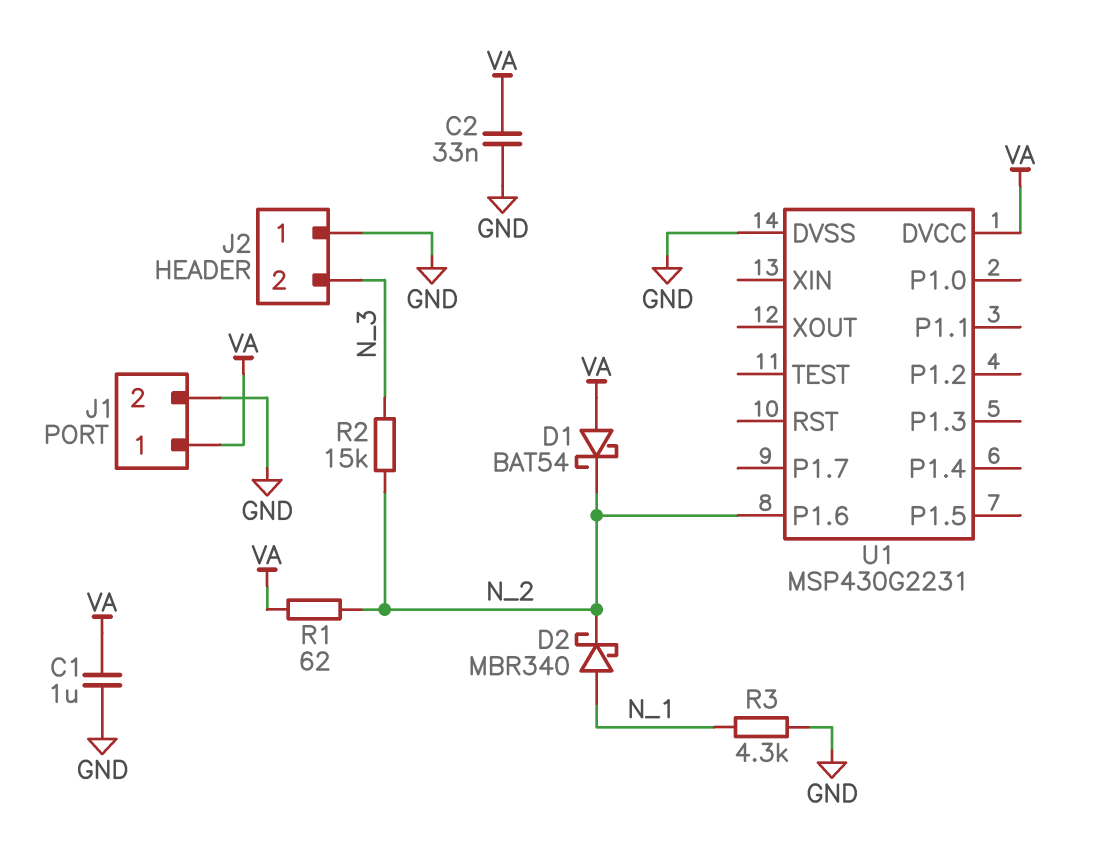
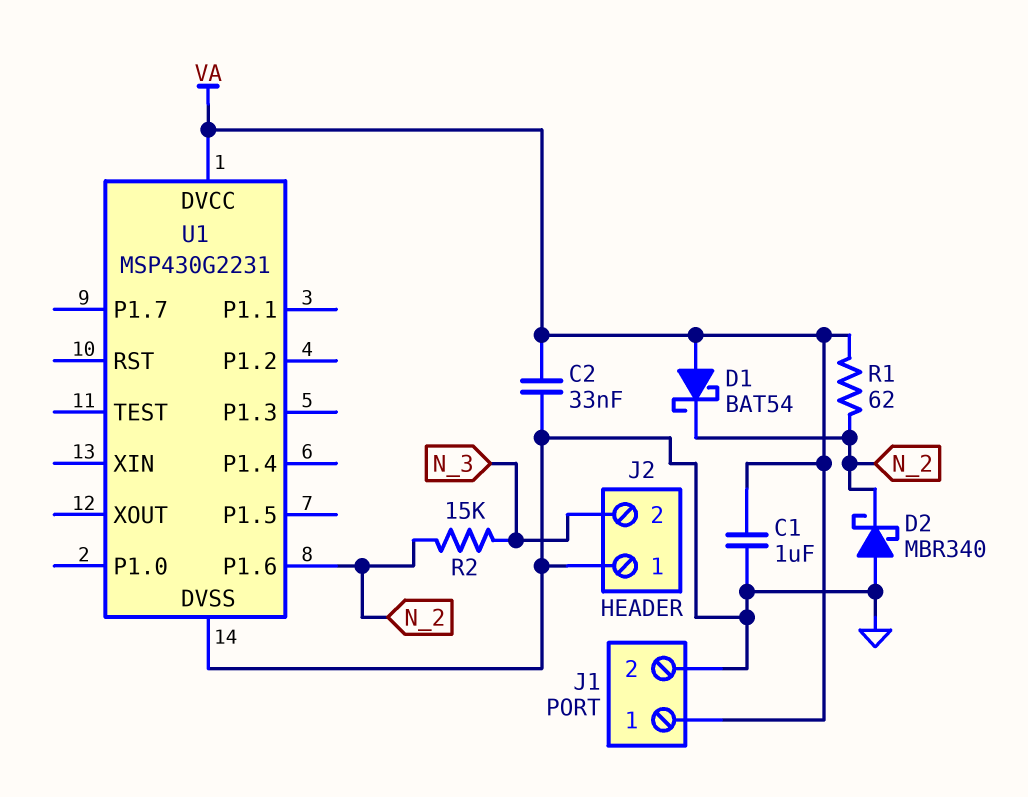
D2: schottky MBR340 (A N_1, K N_2) -> schottky MBR340 (A GND, K N_2)
R3: 4.3k (GND, N_1) -> none

